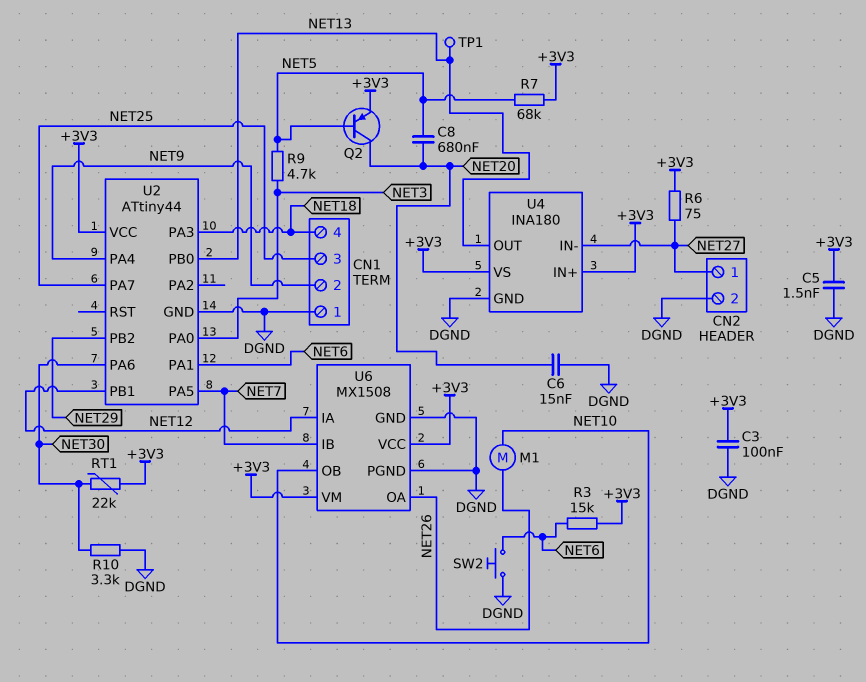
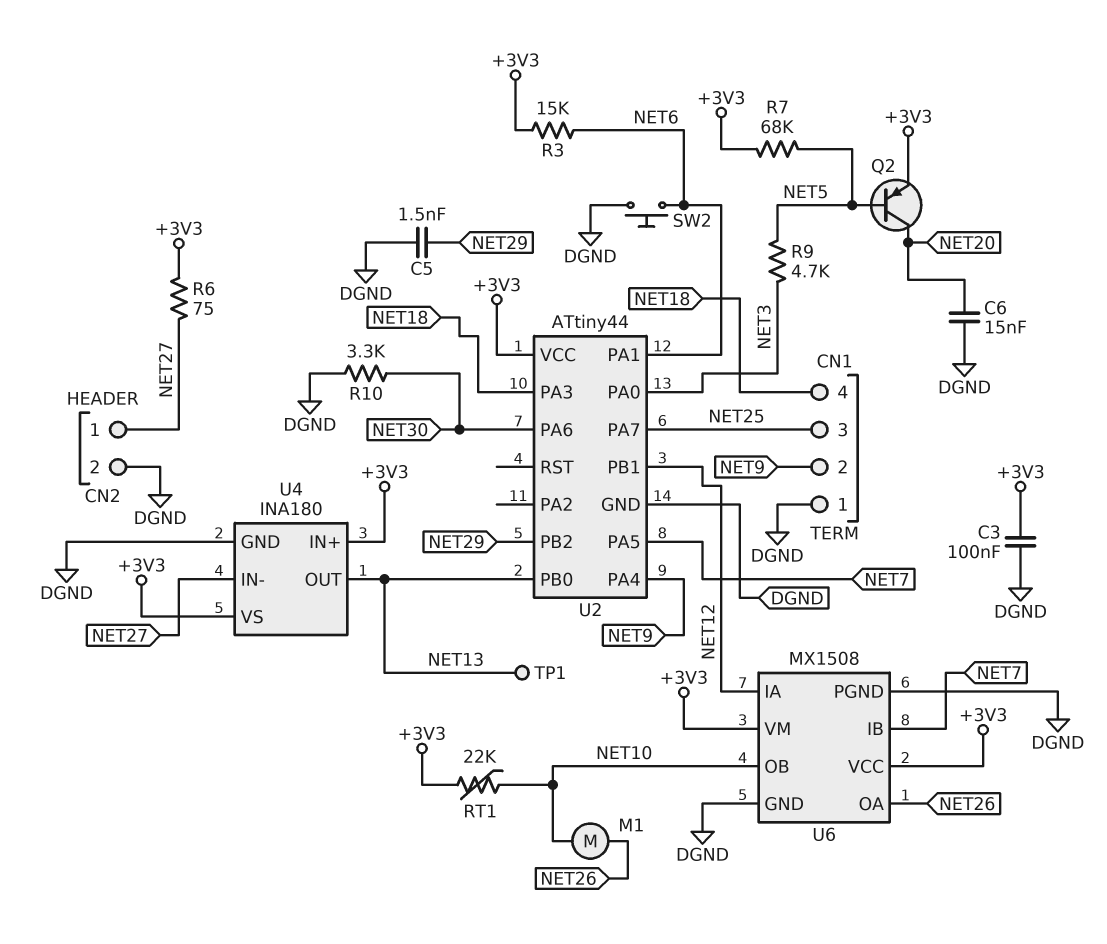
C5: 1.5nF (+3V3, DGND) -> 1.5nF (DGND, NET29)
C8: 680nF (NET5, NET20) -> none
RT1: 22k (+3V3, NET30) -> 22k (+3V3, NET10)

